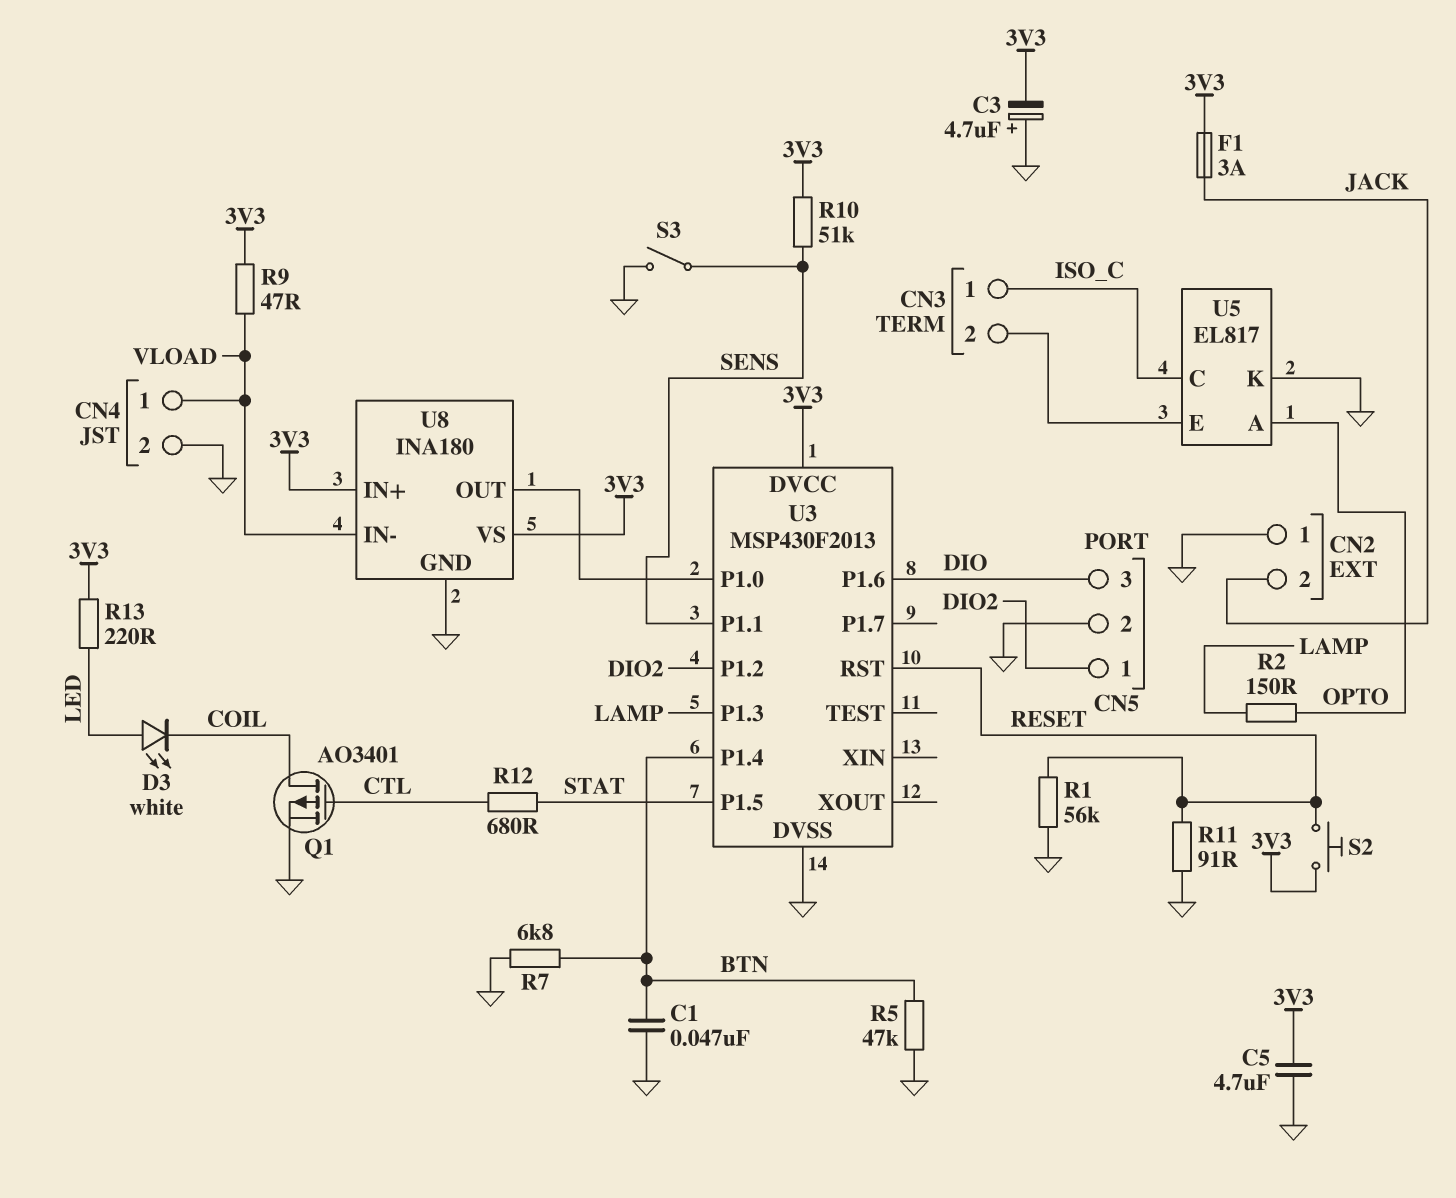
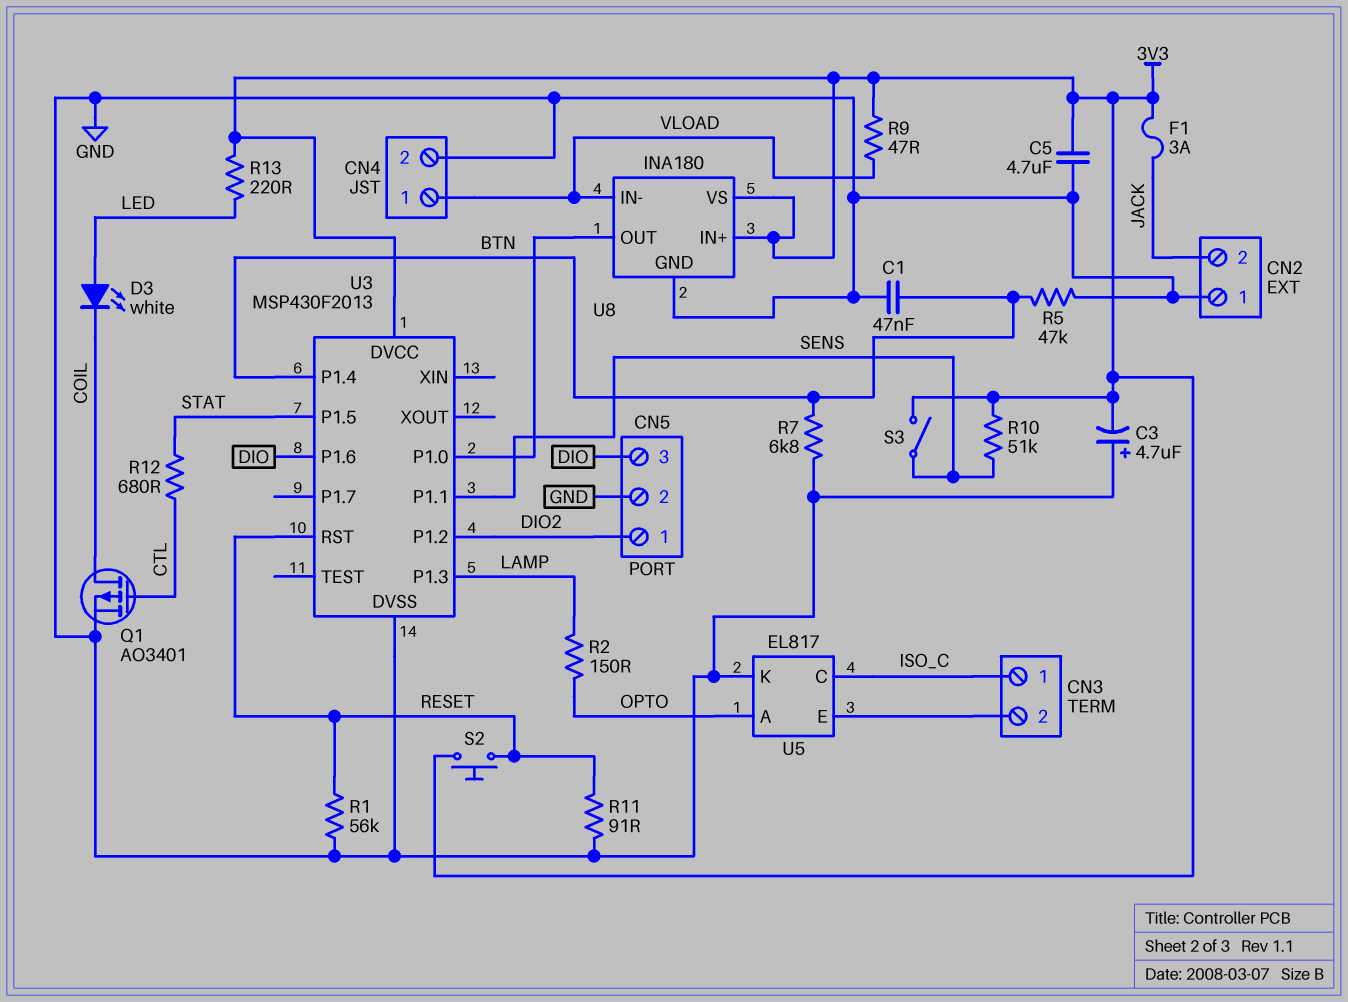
S3: switch (GND, SENS) -> switch (3V3, SENS)

